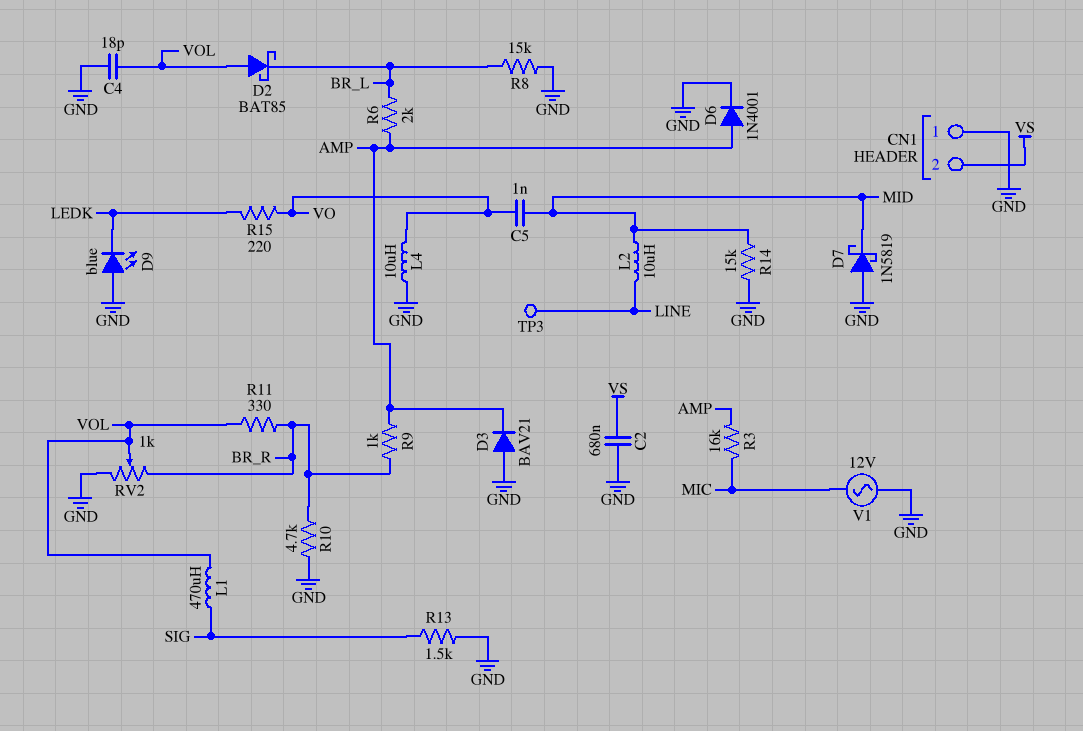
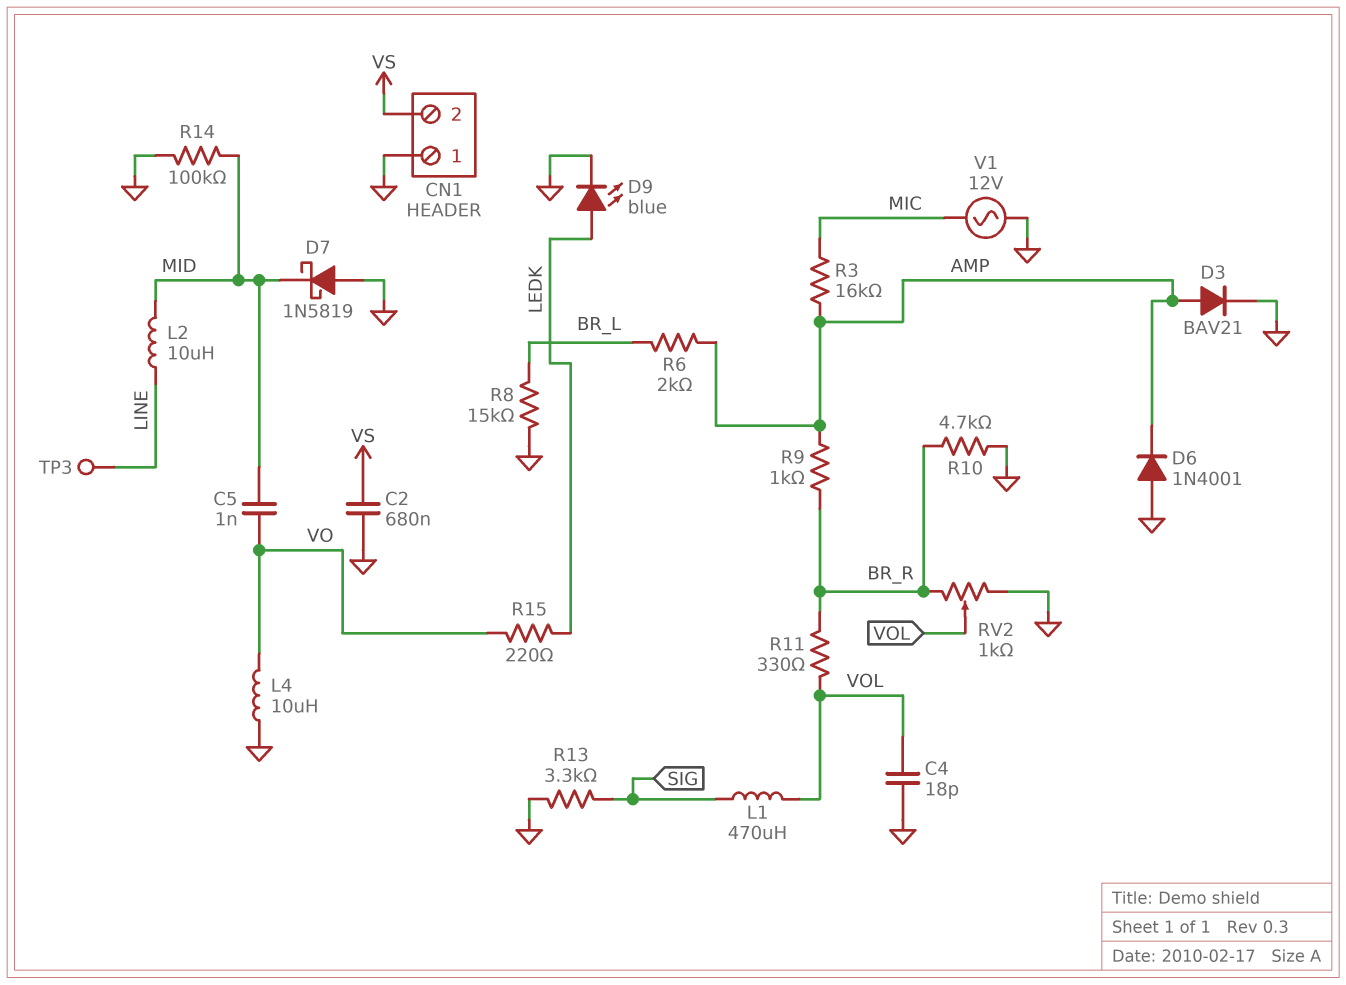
D2: schottky BAT85 (A VOL, K BR_L) -> none
D3: diode BAV21 (A GND, K AMP) -> diode BAV21 (A AMP, K GND)
D6: diode 1N4001 (A AMP, K GND) -> diode 1N4001 (A GND, K AMP)
D9: LED blue (A GND, K LEDK) -> LED blue (A LEDK, K GND)
R13: 1.5k (GND, SIG) -> 3.3k (GND, SIG)
R14: 15k (GND, MID) -> 100k (GND, MID)

